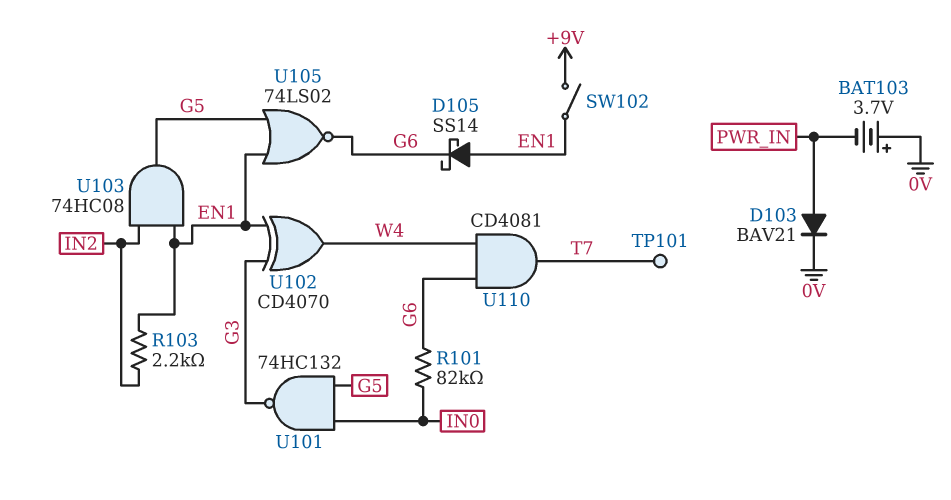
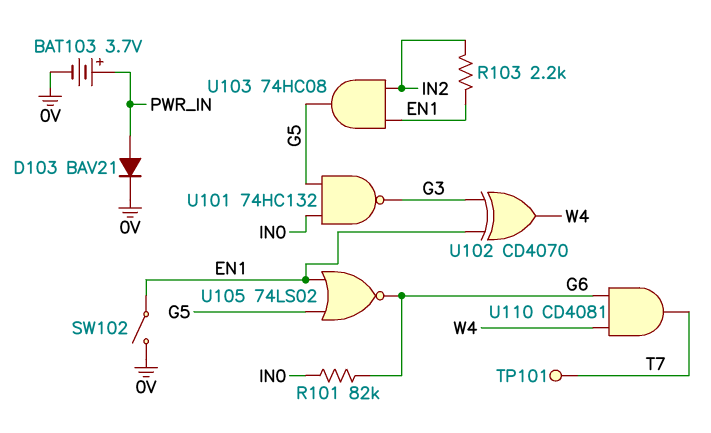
BAT103: 3.7V (plus 0V, minus PWR_IN) -> 3.7V (plus PWR_IN, minus 0V)
D105: schottky SS14 (A EN1, K G6) -> none
SW102: switch (+9V, EN1) -> switch (0V, EN1)

